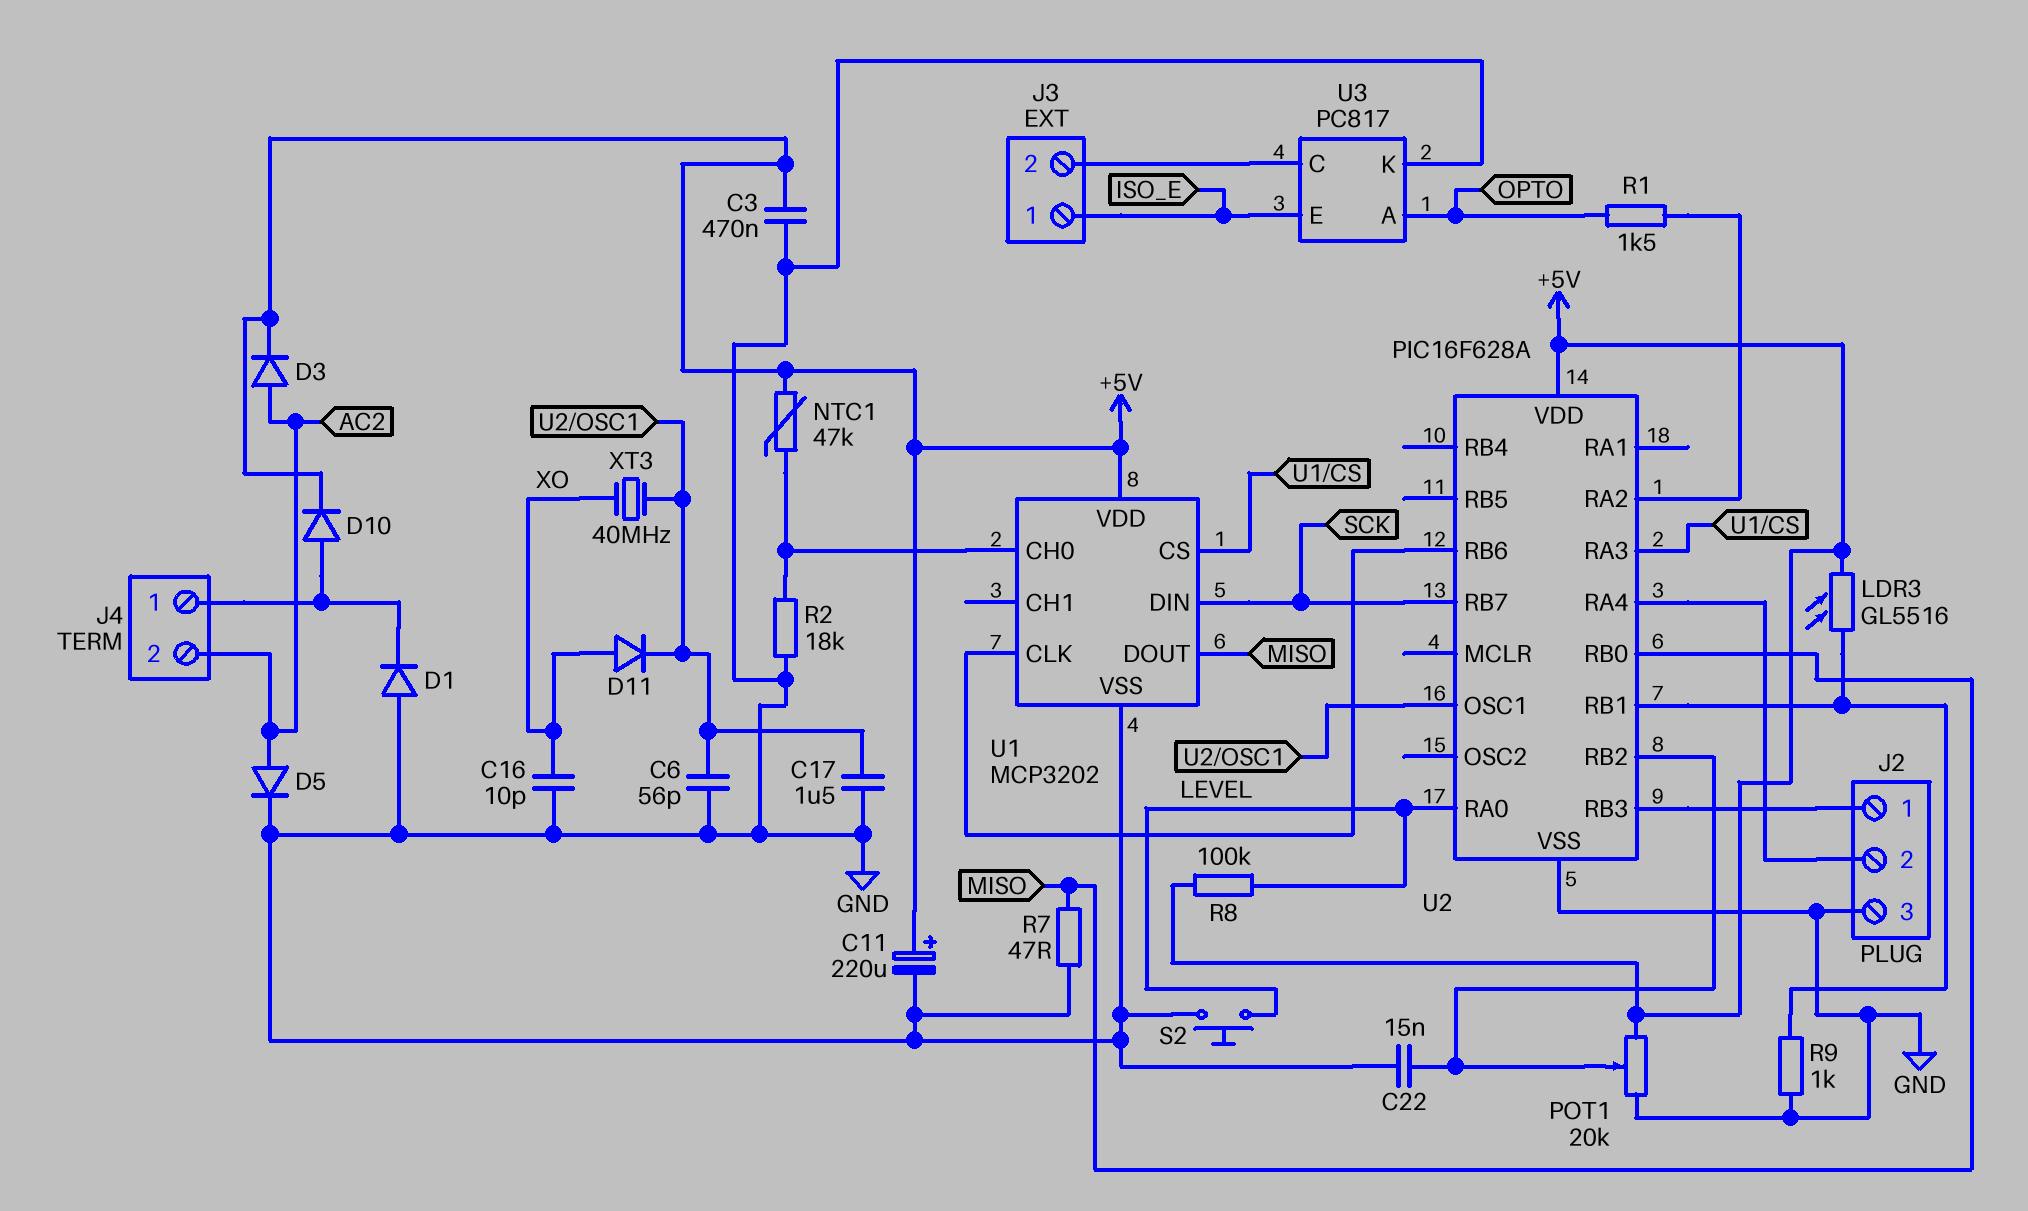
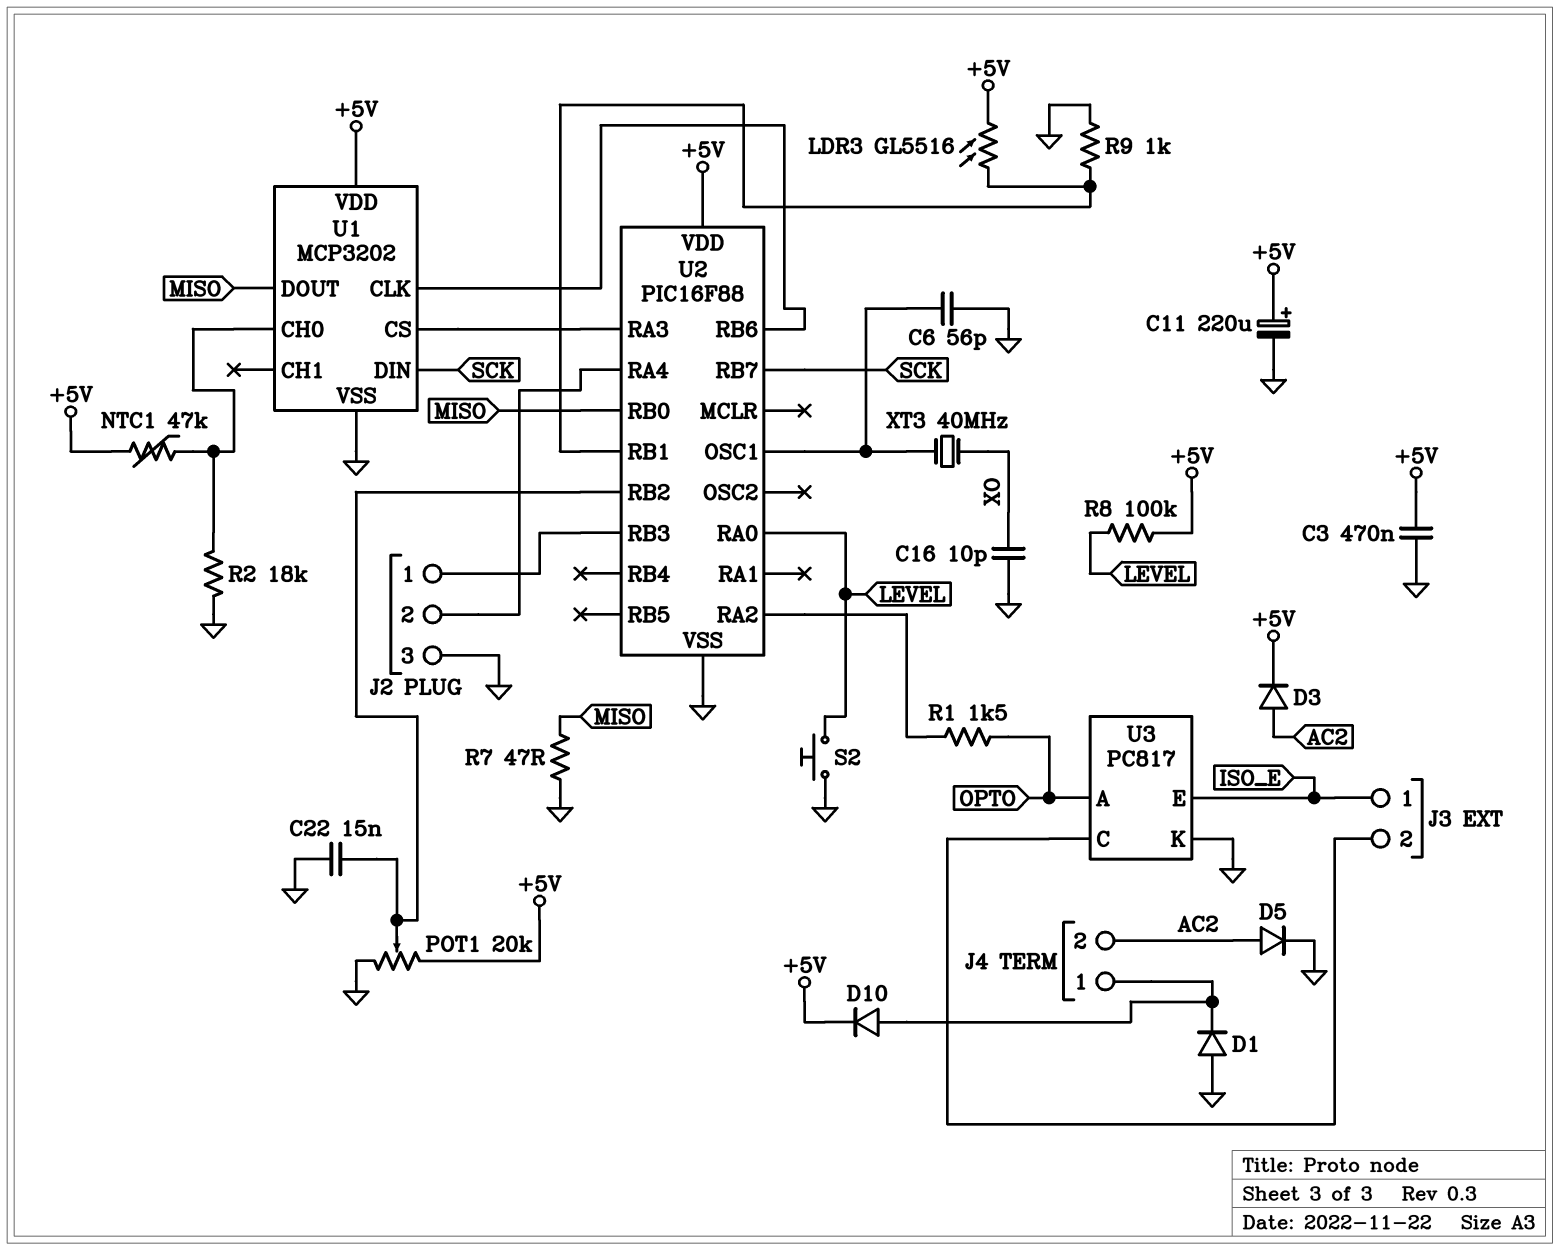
C17: 1.5uF (GND, U2/OSC1) -> none
D11: diode (A XO, K U2/OSC1) -> none
U2: PIC16F628A -> PIC16F88

